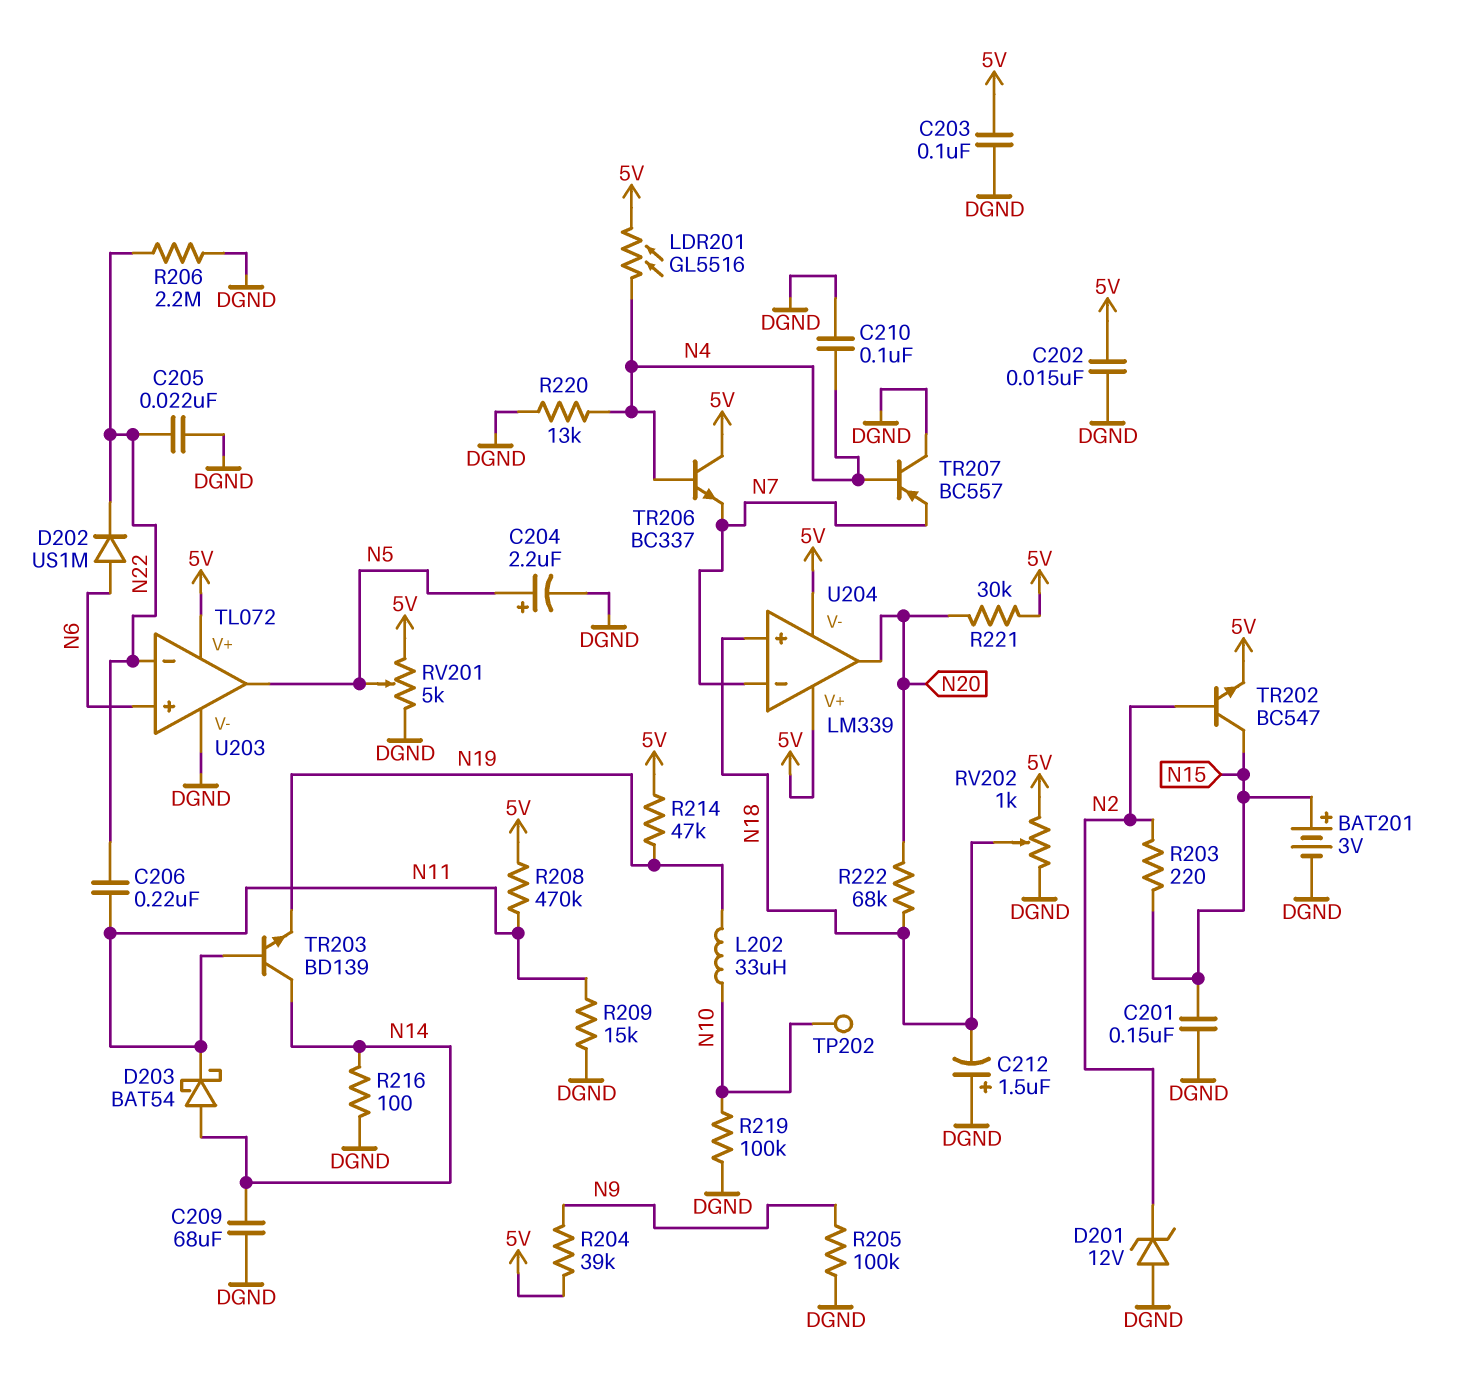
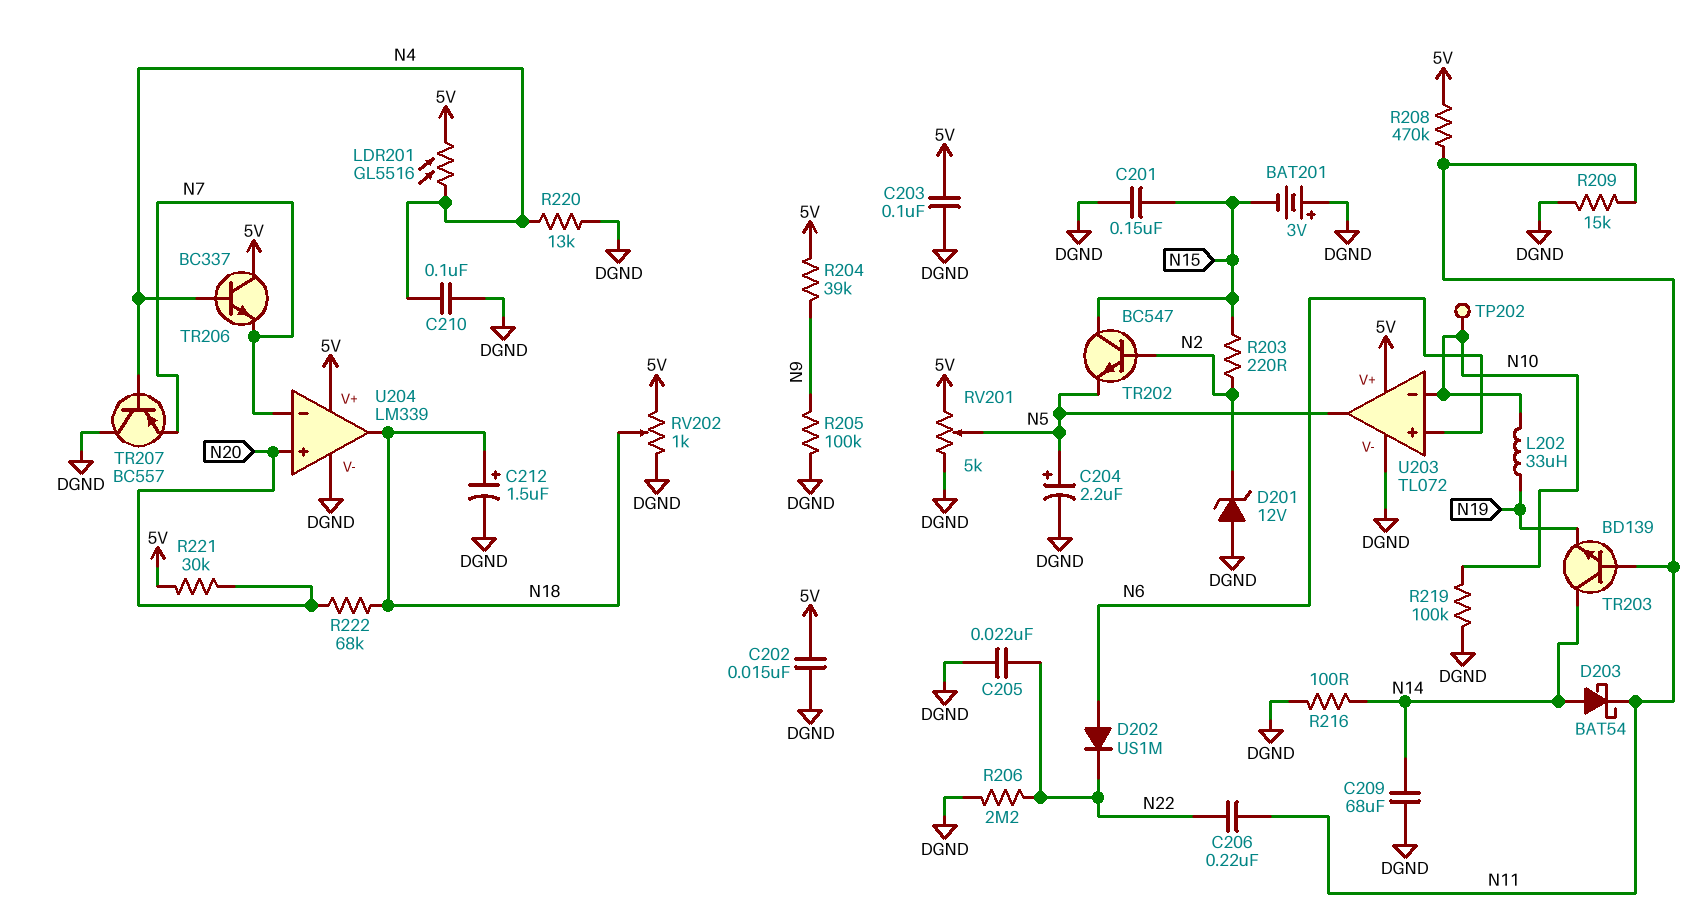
BAT201: 3V (plus N15, minus DGND) -> 3V (plus DGND, minus N15)
C212: 1.5uF (plus DGND, minus N18) -> 1.5uF (plus N18, minus DGND)
R214: 47k (5V, N19) -> none
TR202: NPN BC547 (B N2, C N15, E 5V) -> NPN BC547 (B N2, C N15, E N5)
U203 pin in-: N22 -> N10
U204 pin V-: 5V -> DGND
U204 pin in+: N18 -> N20
U204 pin out: N20 -> N18

